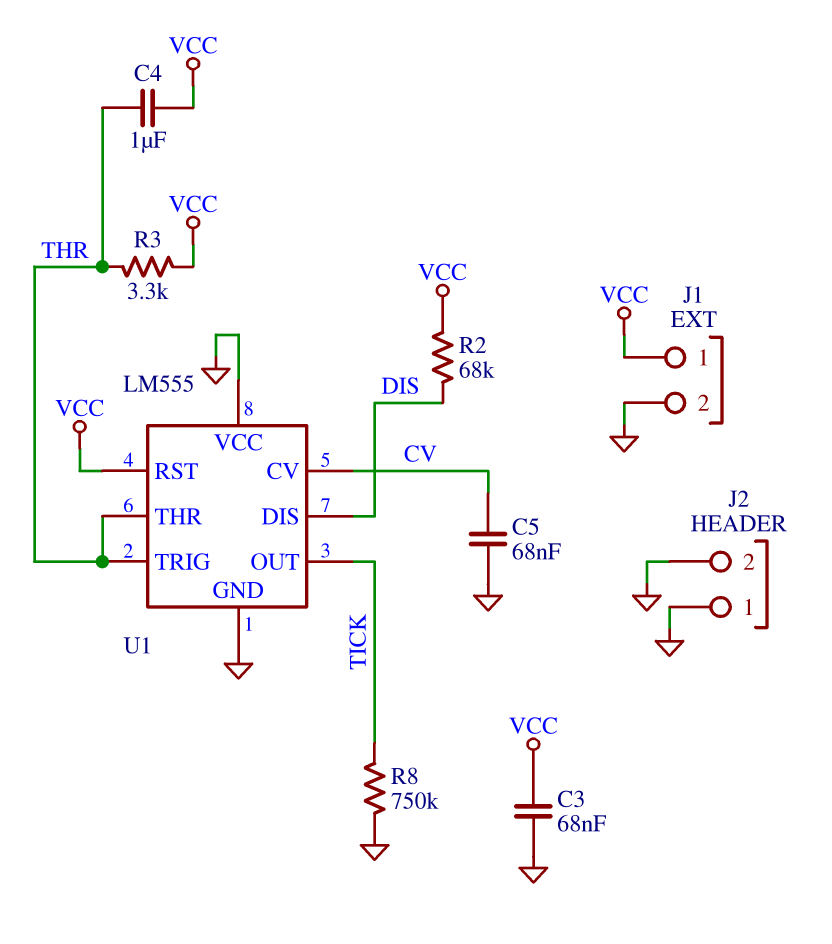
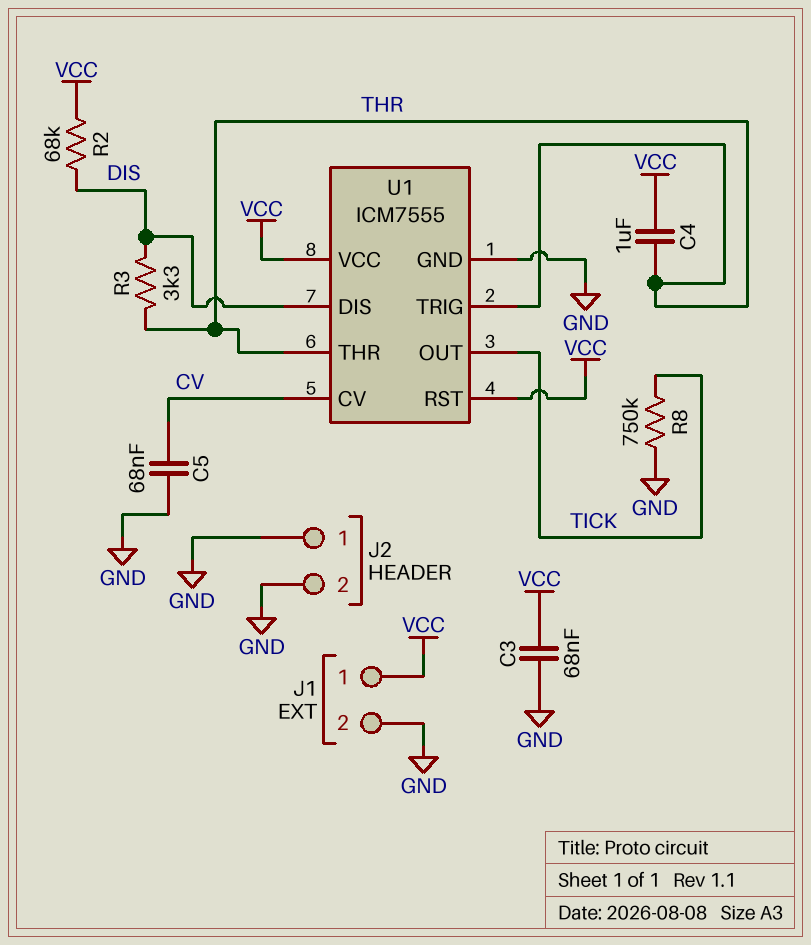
R3: 3.3k (THR, VCC) -> 3.3k (DIS, THR)
U1: LM555 -> ICM7555
U1 pin VCC: GND -> VCC

